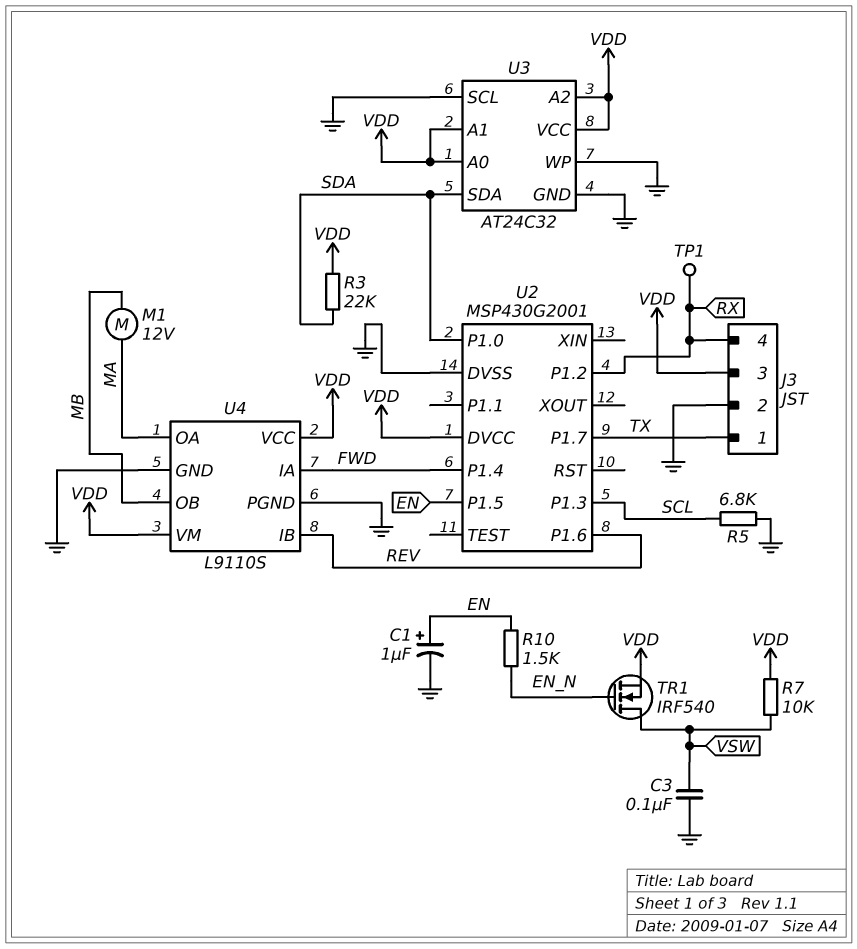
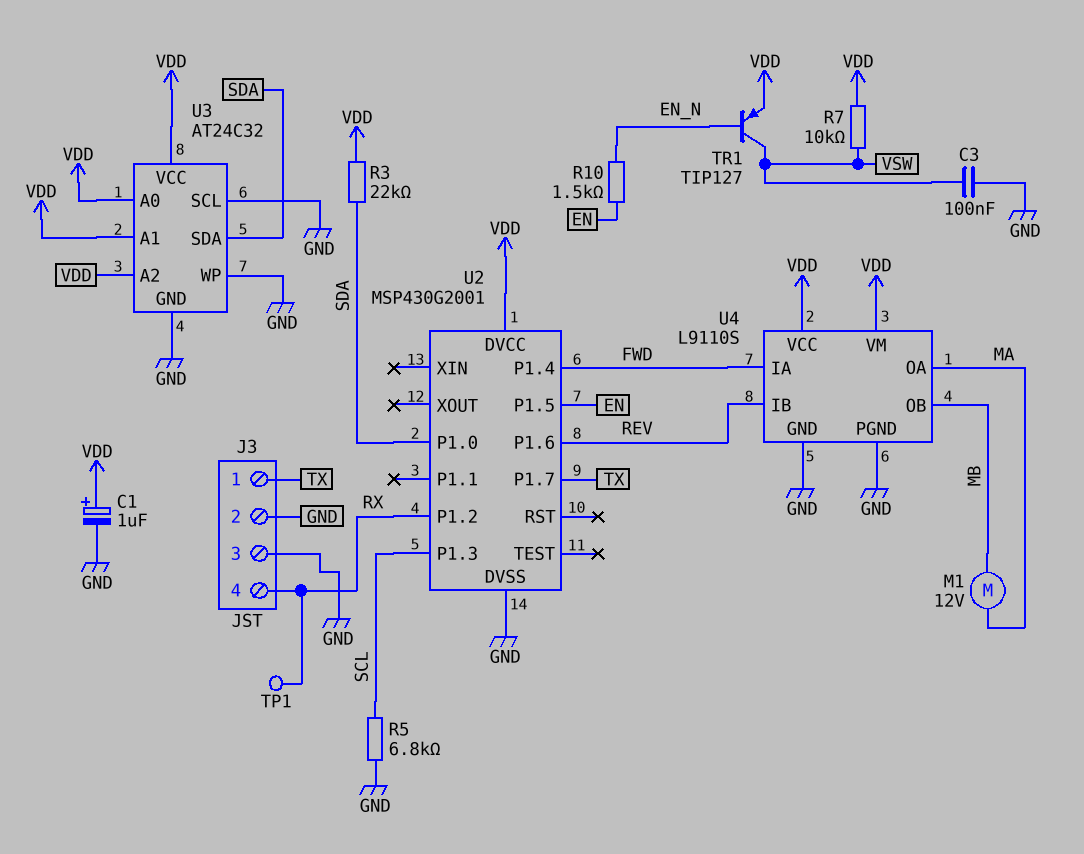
C1: 1uF (plus EN, minus GND) -> 1uF (plus VDD, minus GND)
J3 pin 3: VDD -> GND
TR1: NMOS IRF540 (G EN_N, D VSW, S VDD) -> PNP TIP127 (B EN_N, C VSW, E VDD)

